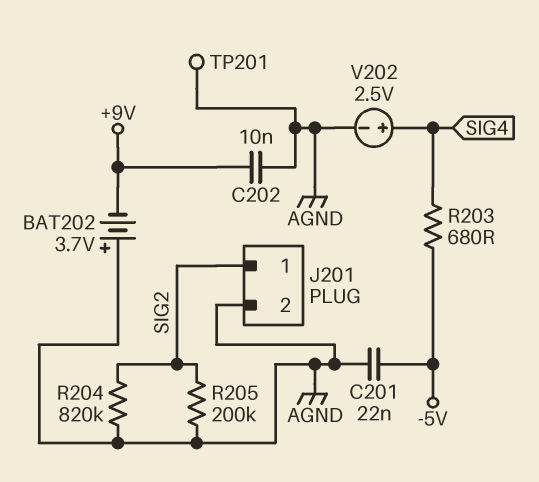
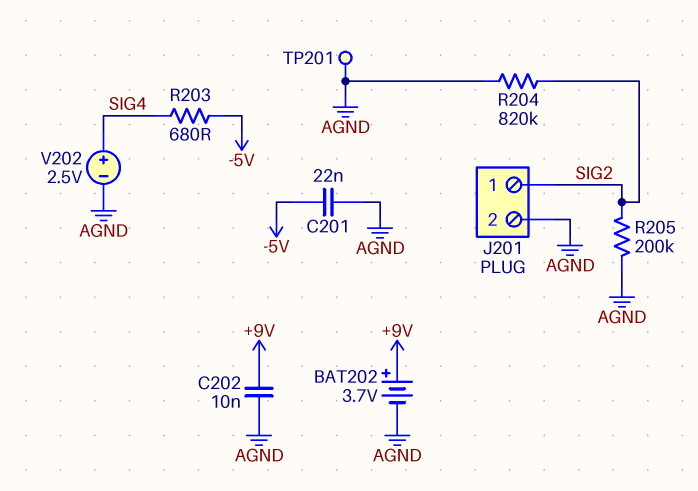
BAT202: 3.7V (plus AGND, minus +9V) -> 3.7V (plus +9V, minus AGND)

